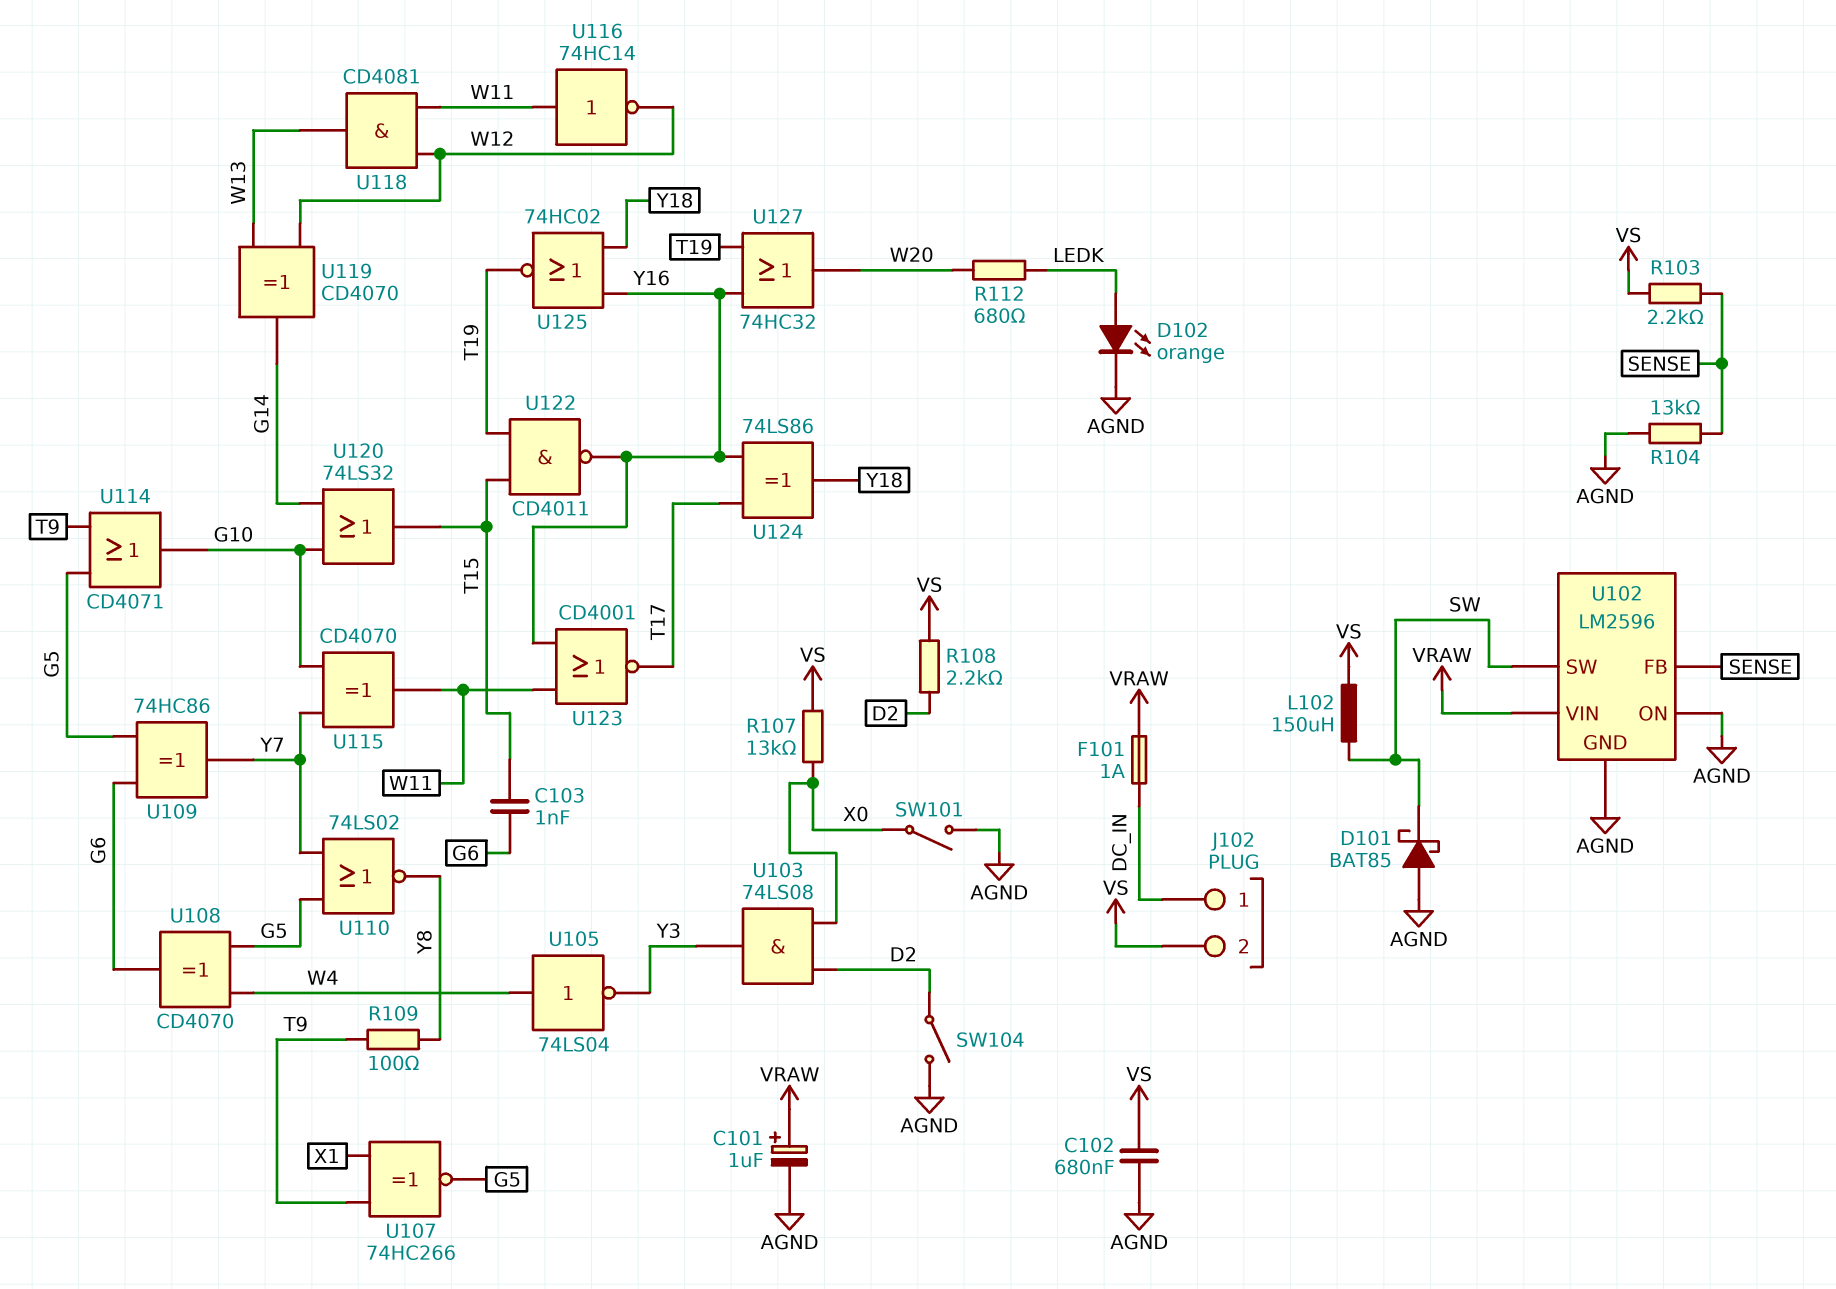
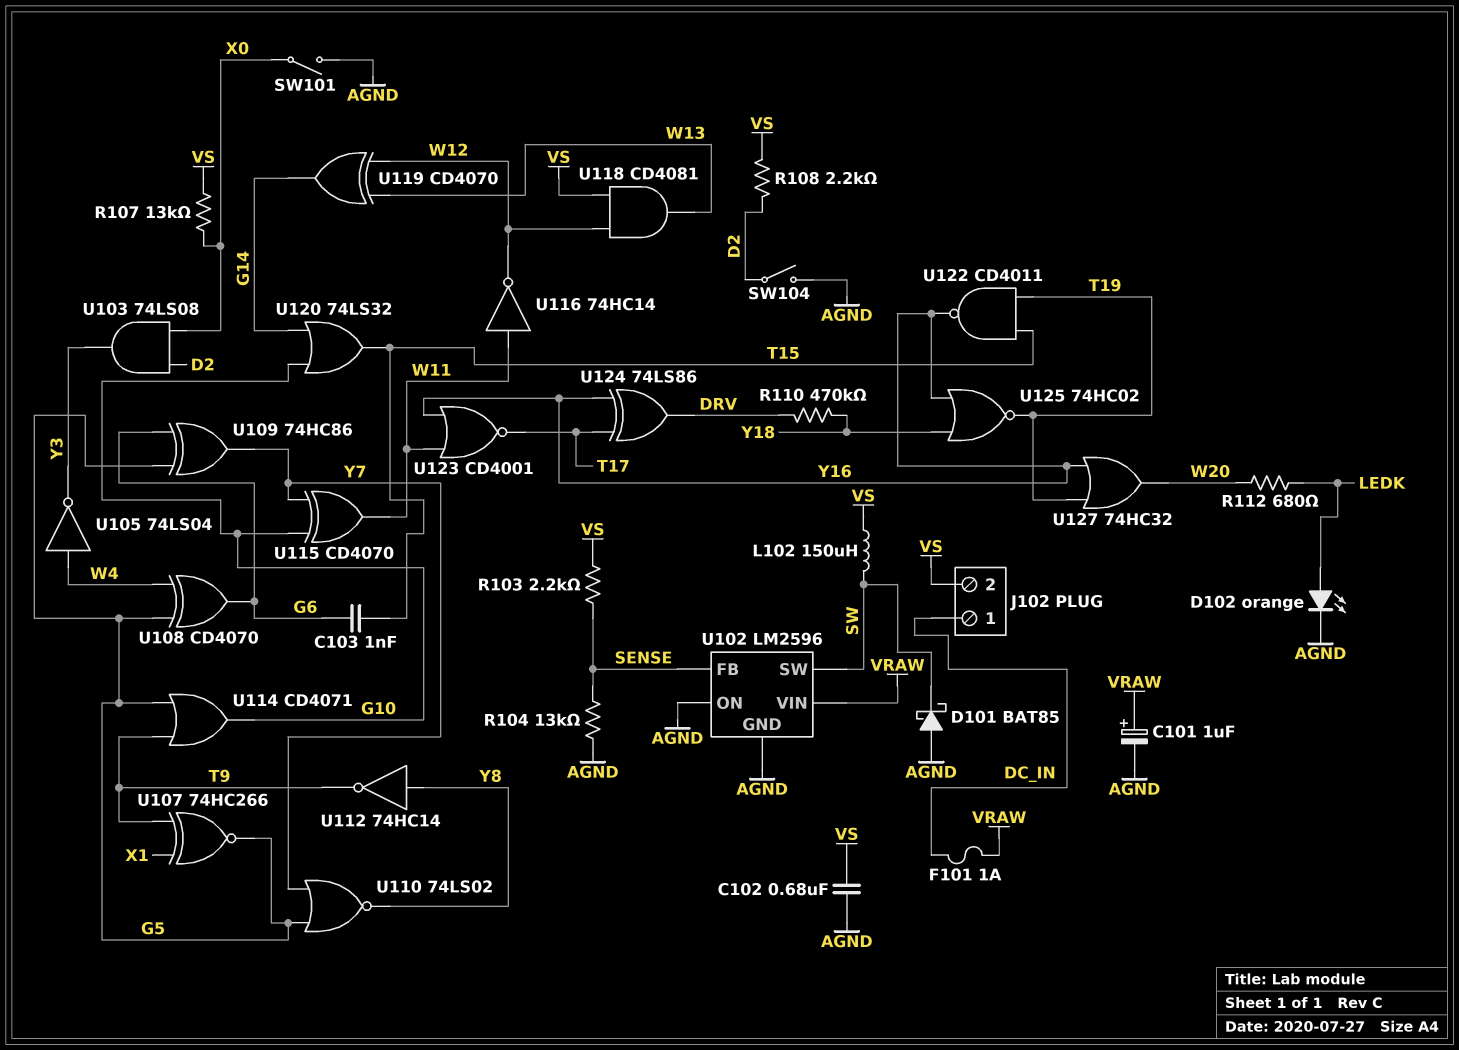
R109: 100 (T9, Y8) -> none
R110: none -> 470k (DRV, Y18)
U112: none -> NOT 74HC14 (in Y8, out T9)
U118: AND CD4081 (in W11, in W12, out W13) -> AND CD4081 (in VS, in W12, out W13)
U124: XOR 74LS86 (in T17, in Y16, out Y18) -> XOR 74LS86 (in T17, in Y16, out DRV)

